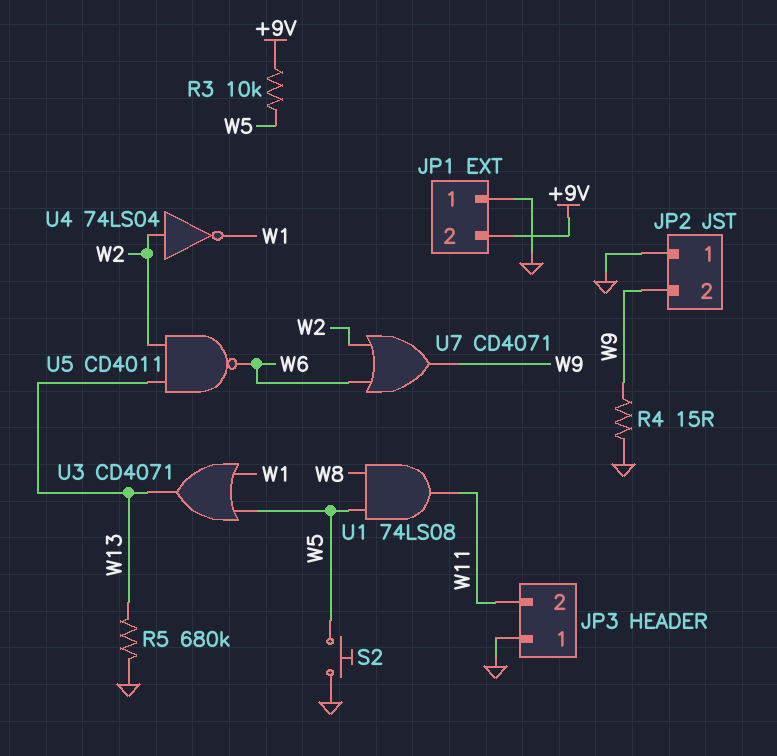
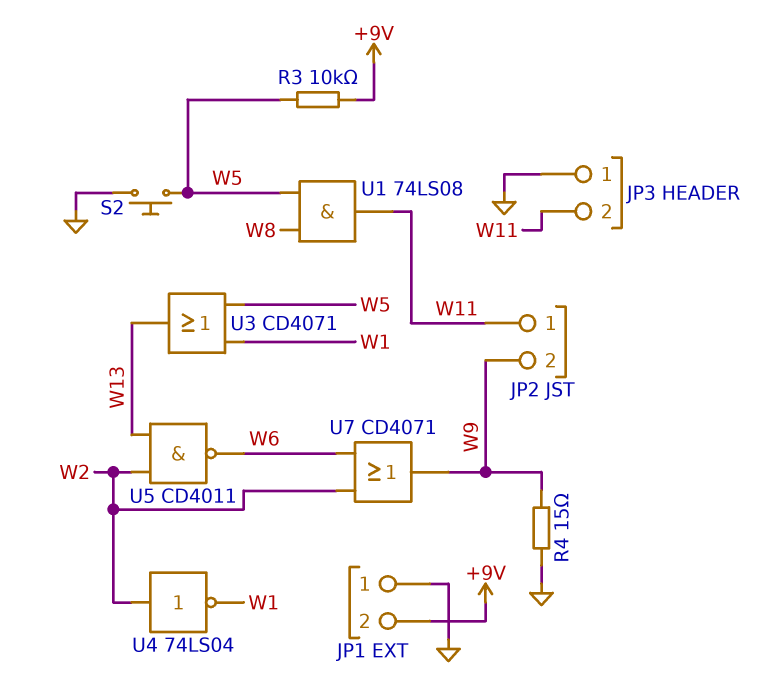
JP2 pin 1: GND -> W11
R5: 680k (GND, W13) -> none

